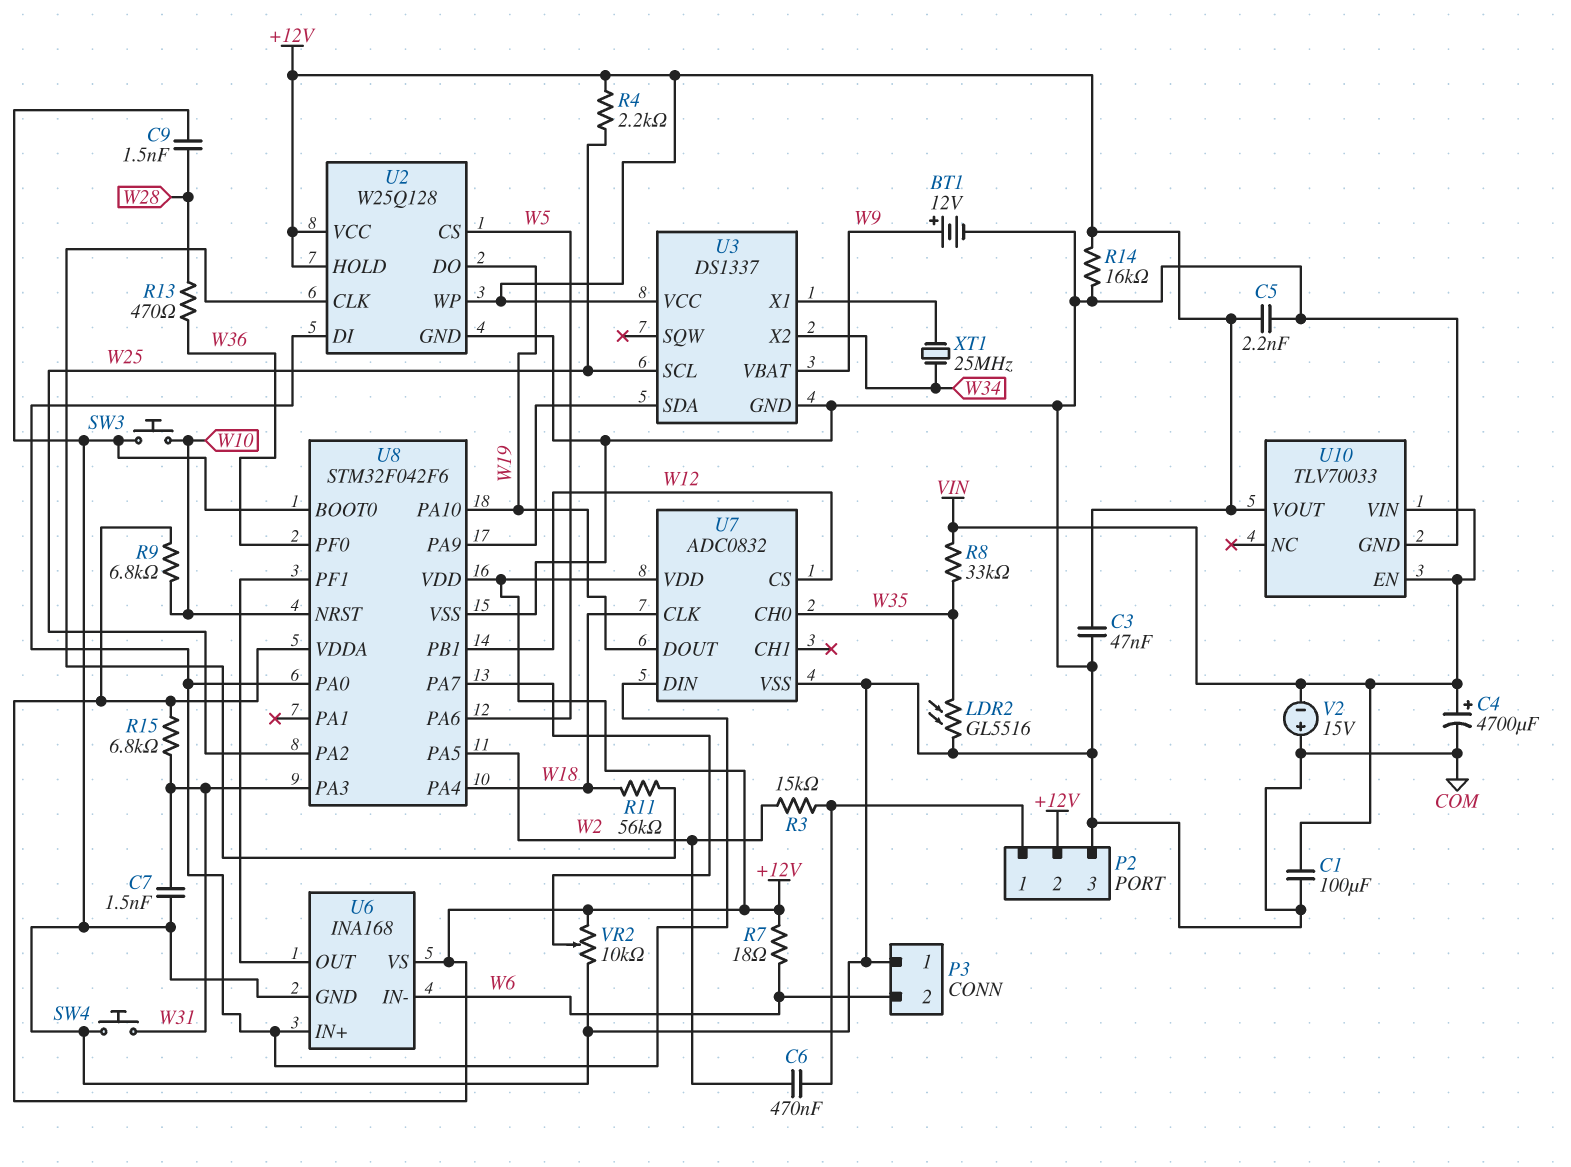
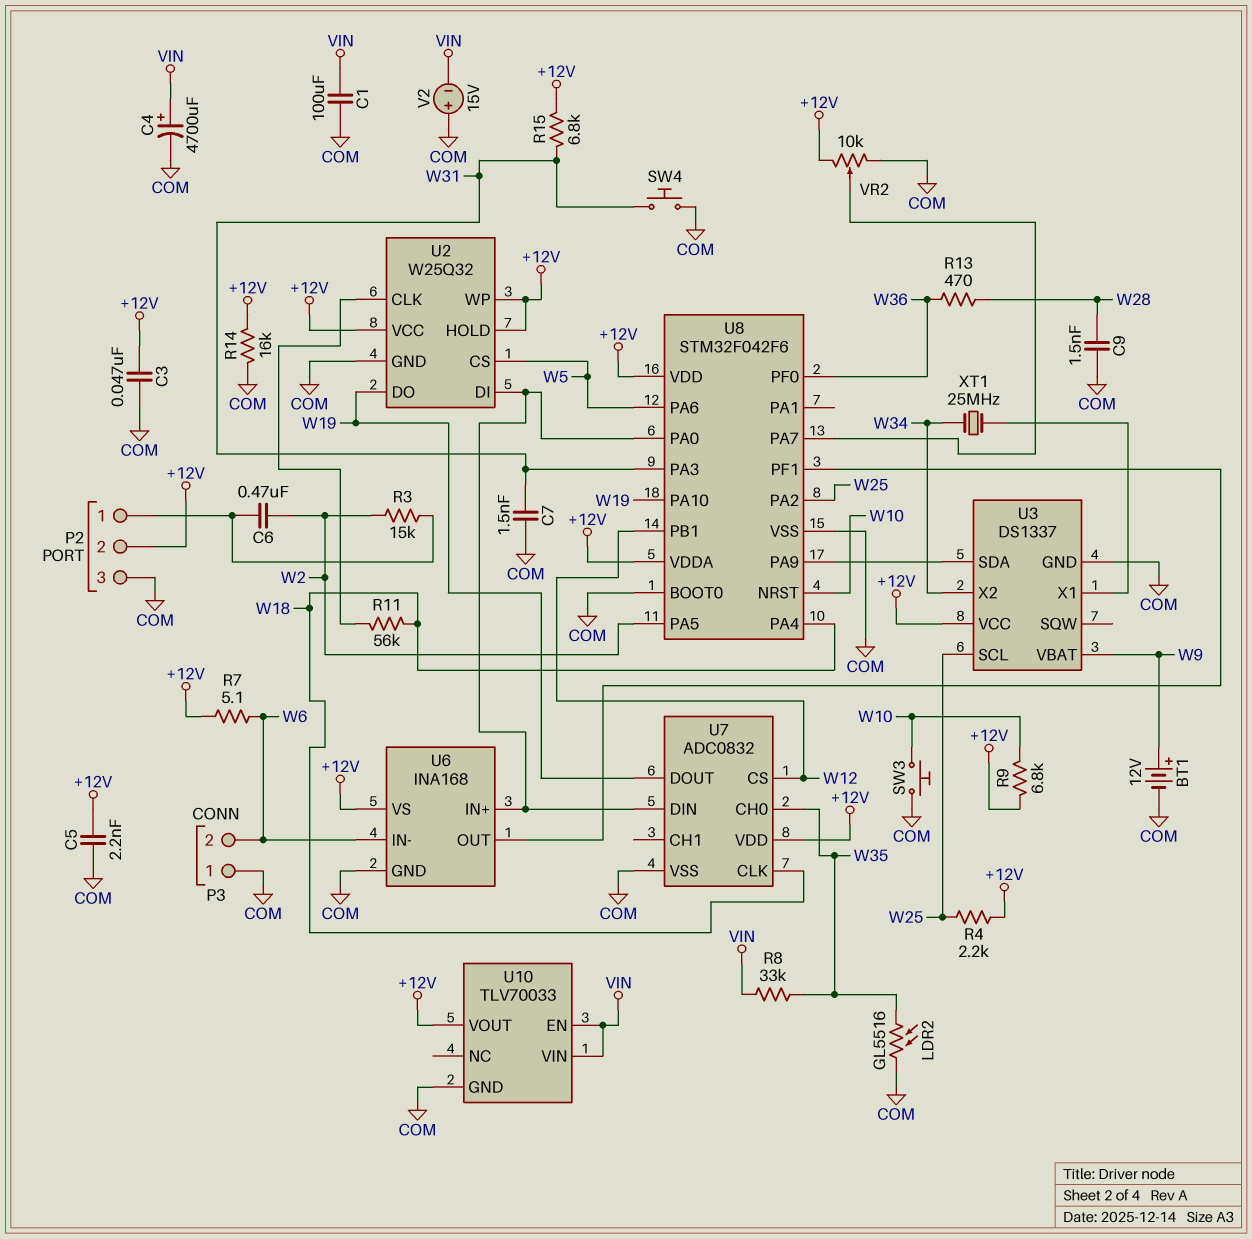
R7: 18 (+12V, W6) -> 5.1 (+12V, W6)
U2: W25Q128 -> W25Q32

